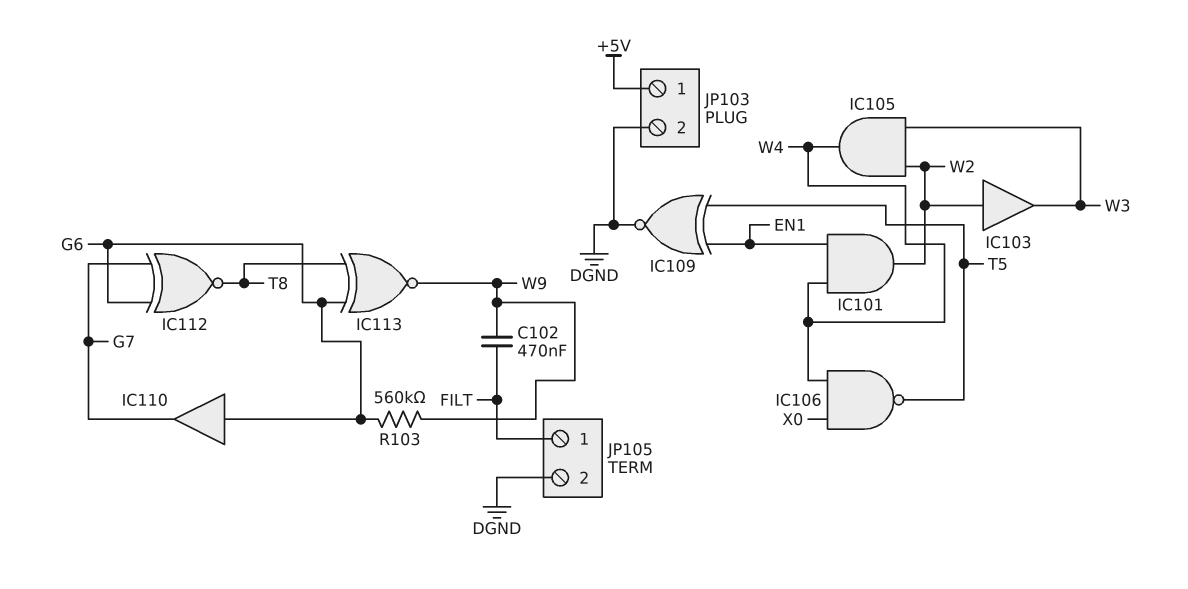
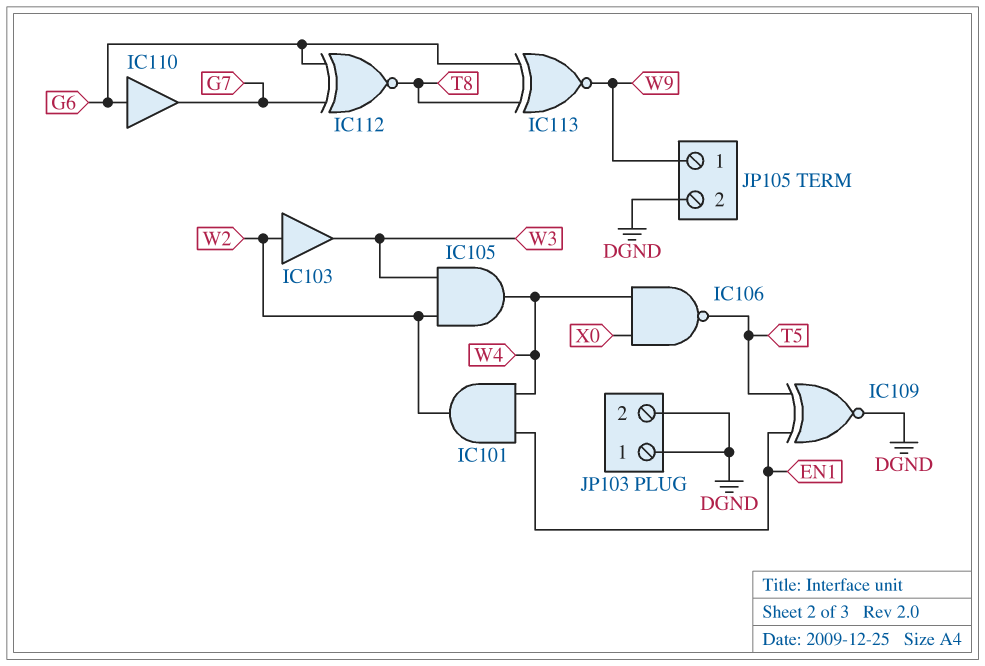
C102: 470nF (FILT, W9) -> none
JP103 pin 1: +5V -> DGND
JP105 pin 1: FILT -> W9
R103: 560k (G6, W9) -> none

